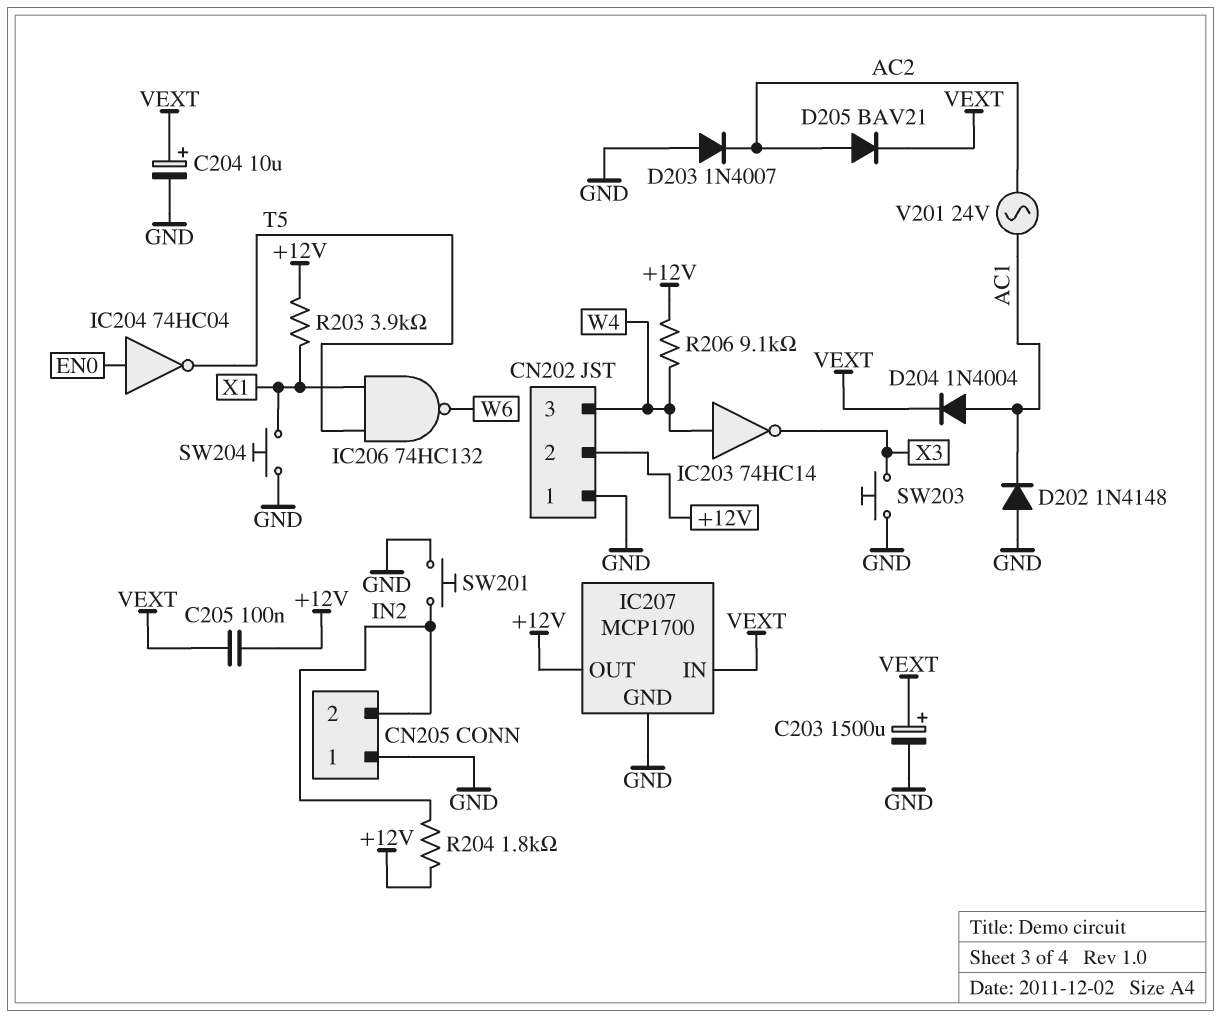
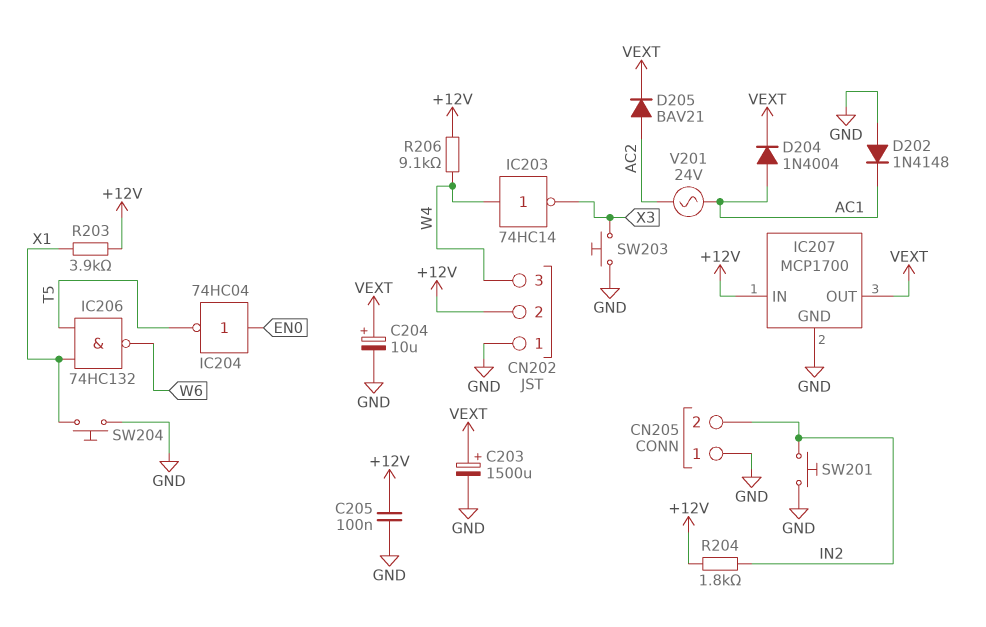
C205: 100nF (+12V, VEXT) -> 100nF (+12V, GND)
D203: diode 1N4007 (A GND, K AC2) -> none
IC207 pin IN: VEXT -> +12V
IC207 pin OUT: +12V -> VEXT

